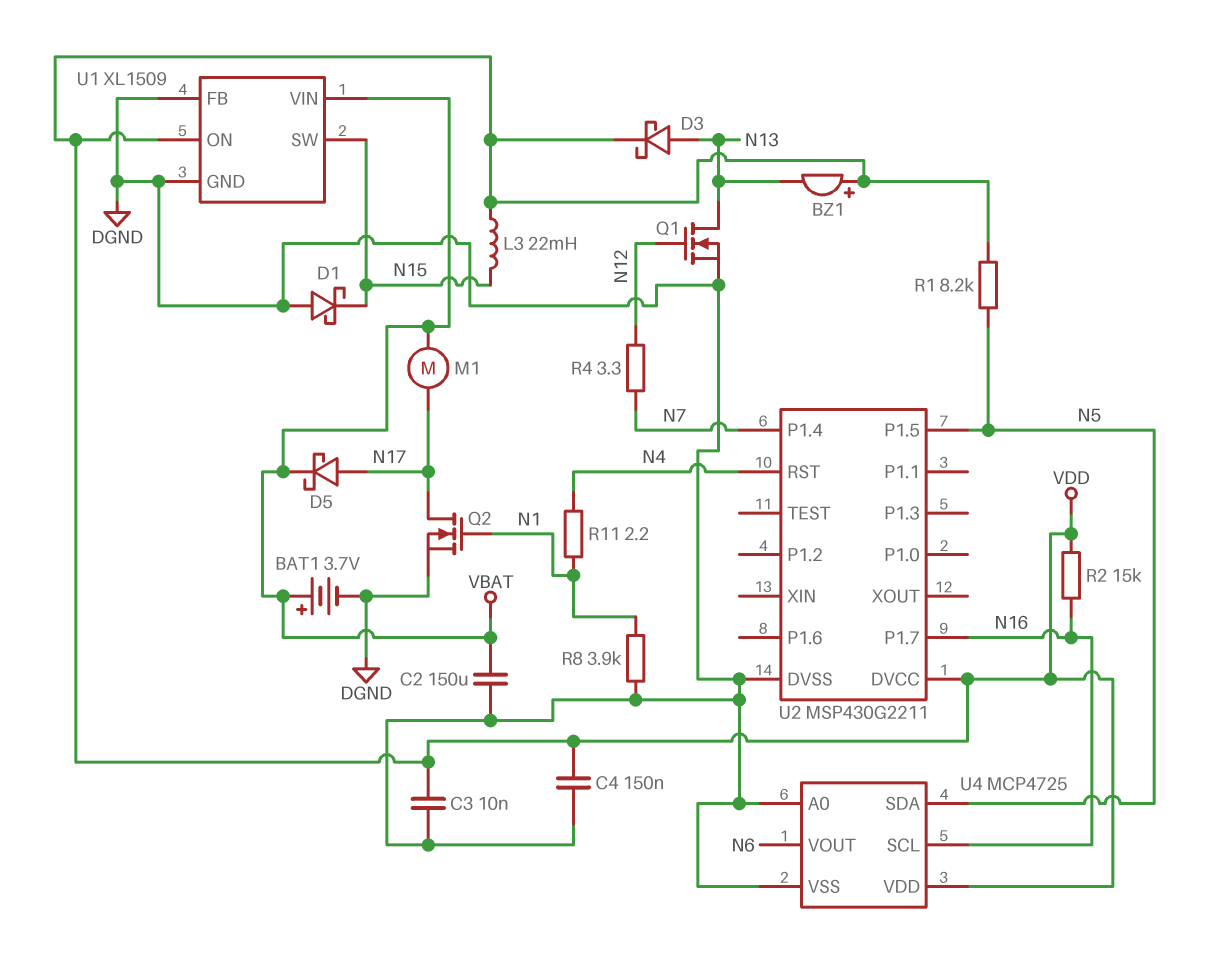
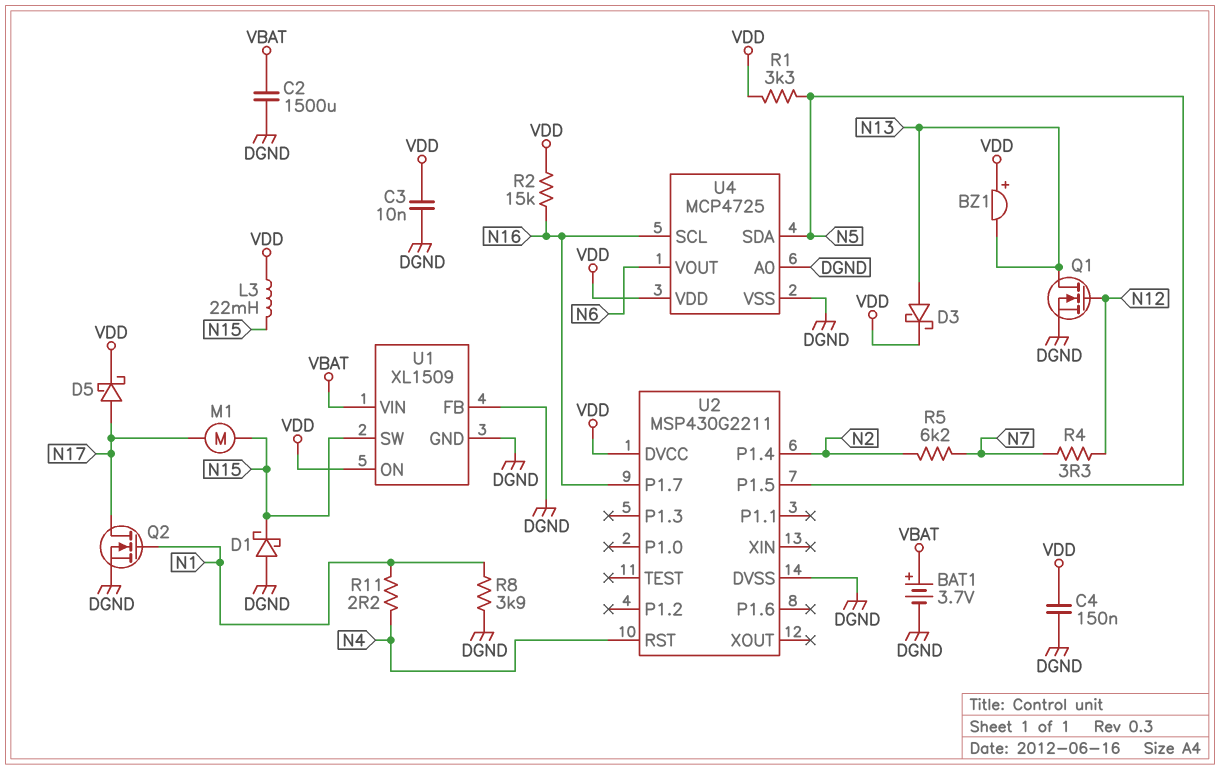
C2: 150uF (DGND, VBAT) -> 1500uF (DGND, VBAT)
D5: schottky (A N17, K VBAT) -> schottky (A N17, K VDD)
M1: motor (N17, VBAT) -> motor (N15, N17)
R1: 8.2k (N5, VDD) -> 3.3k (N5, VDD)
R5: none -> 6.2k (N2, N7)
U2 pin P1.4: N7 -> N2

